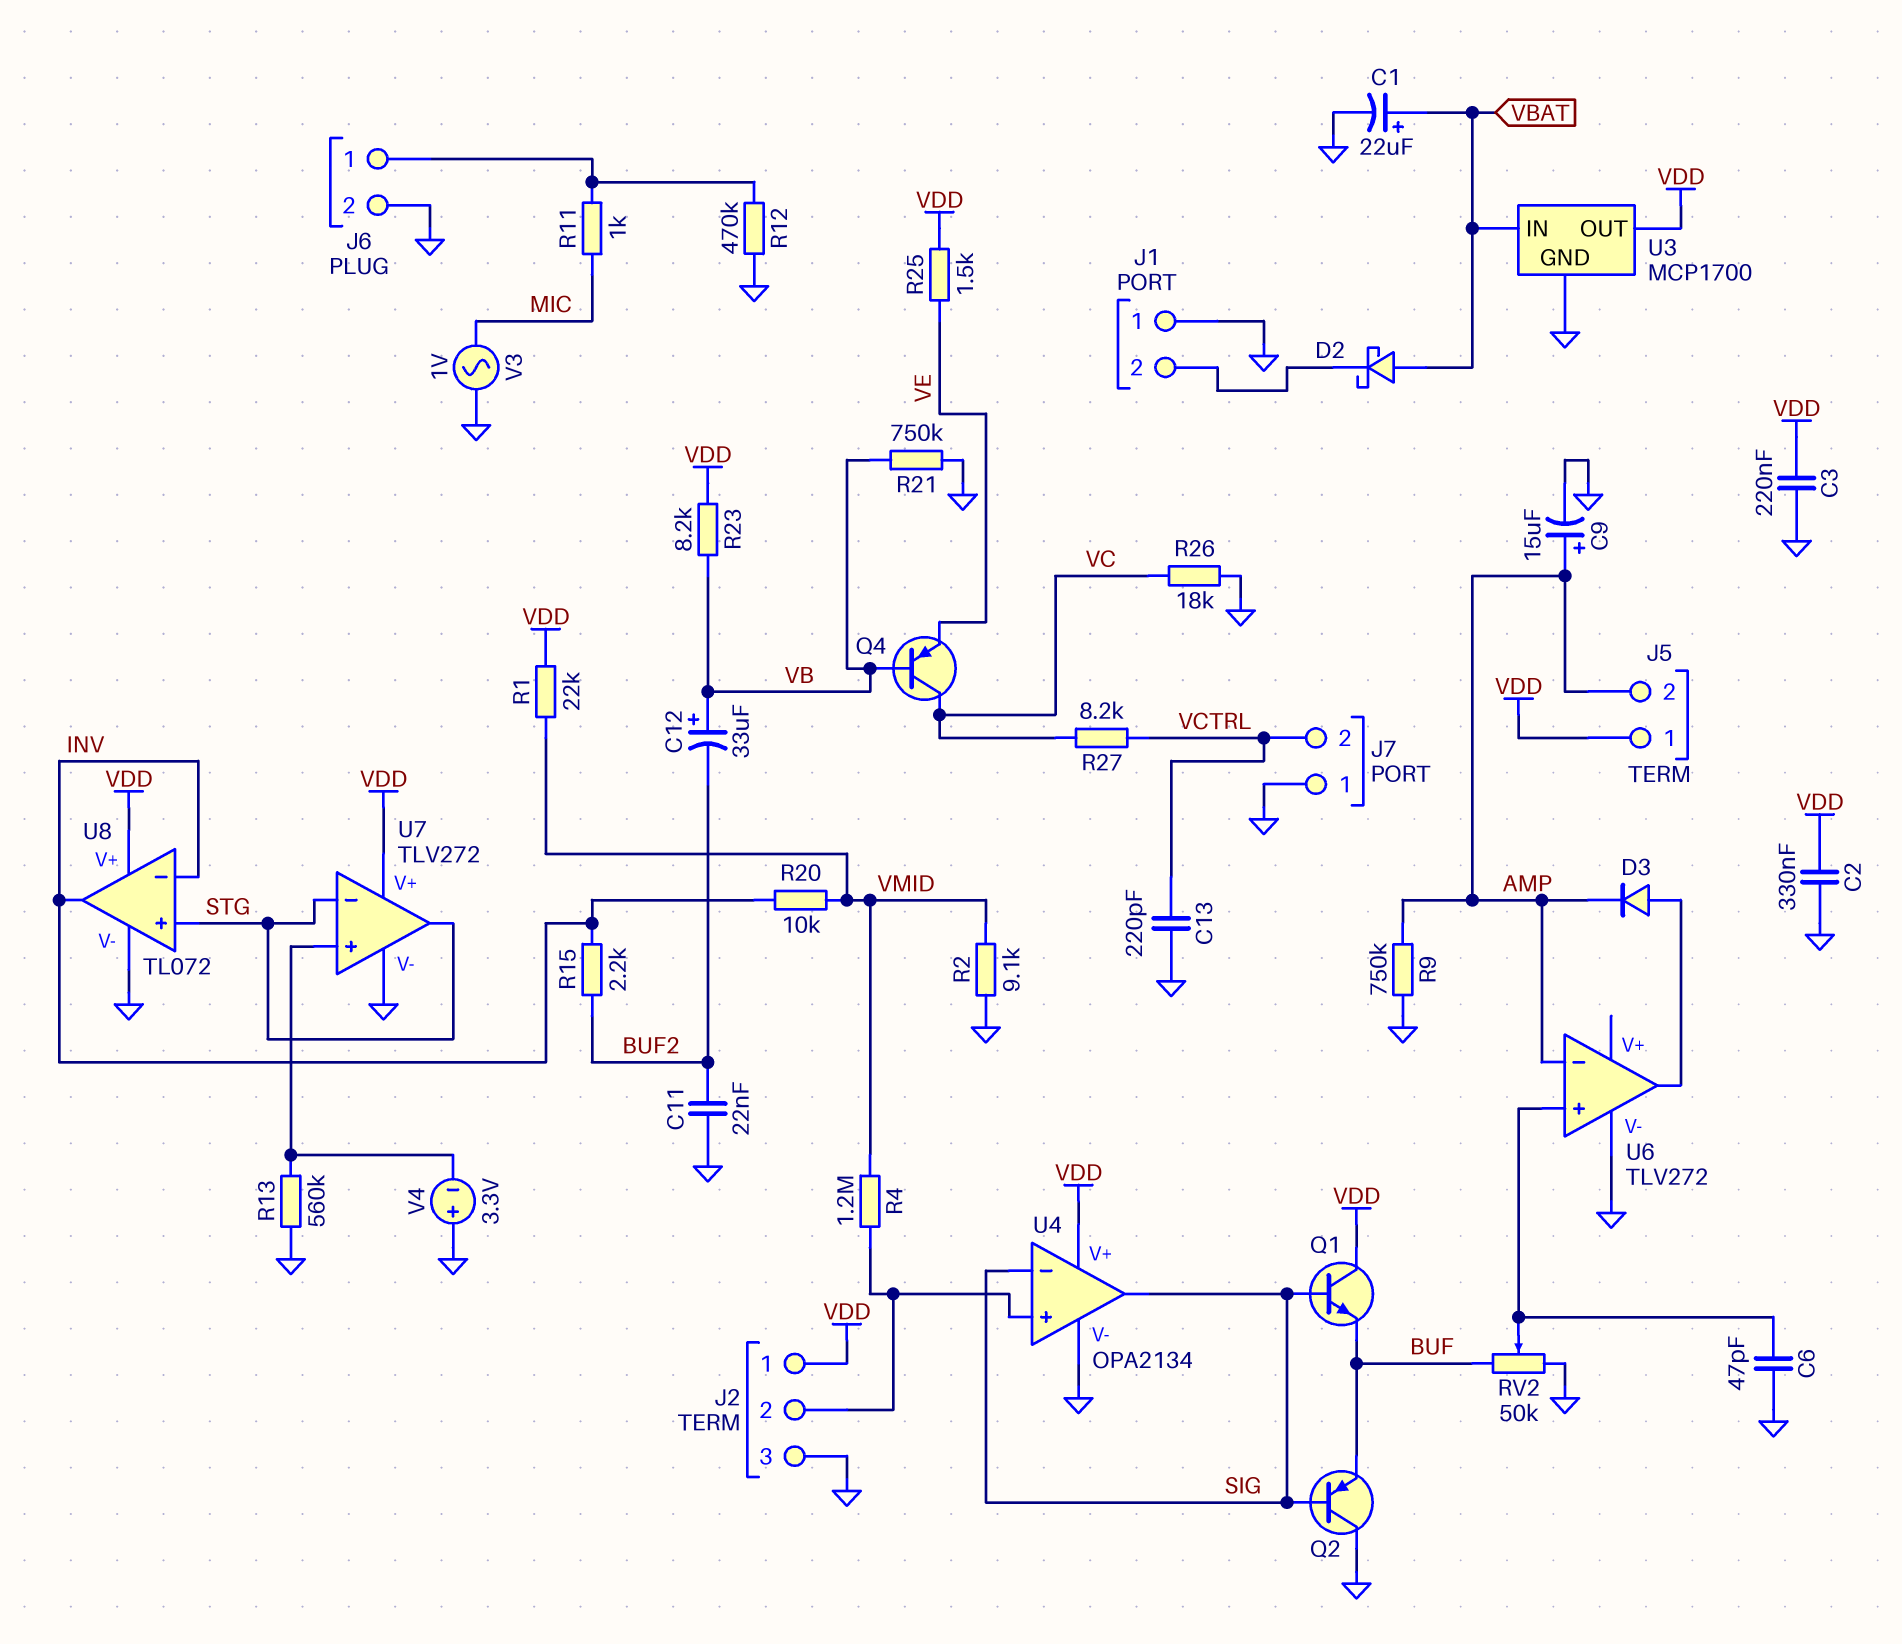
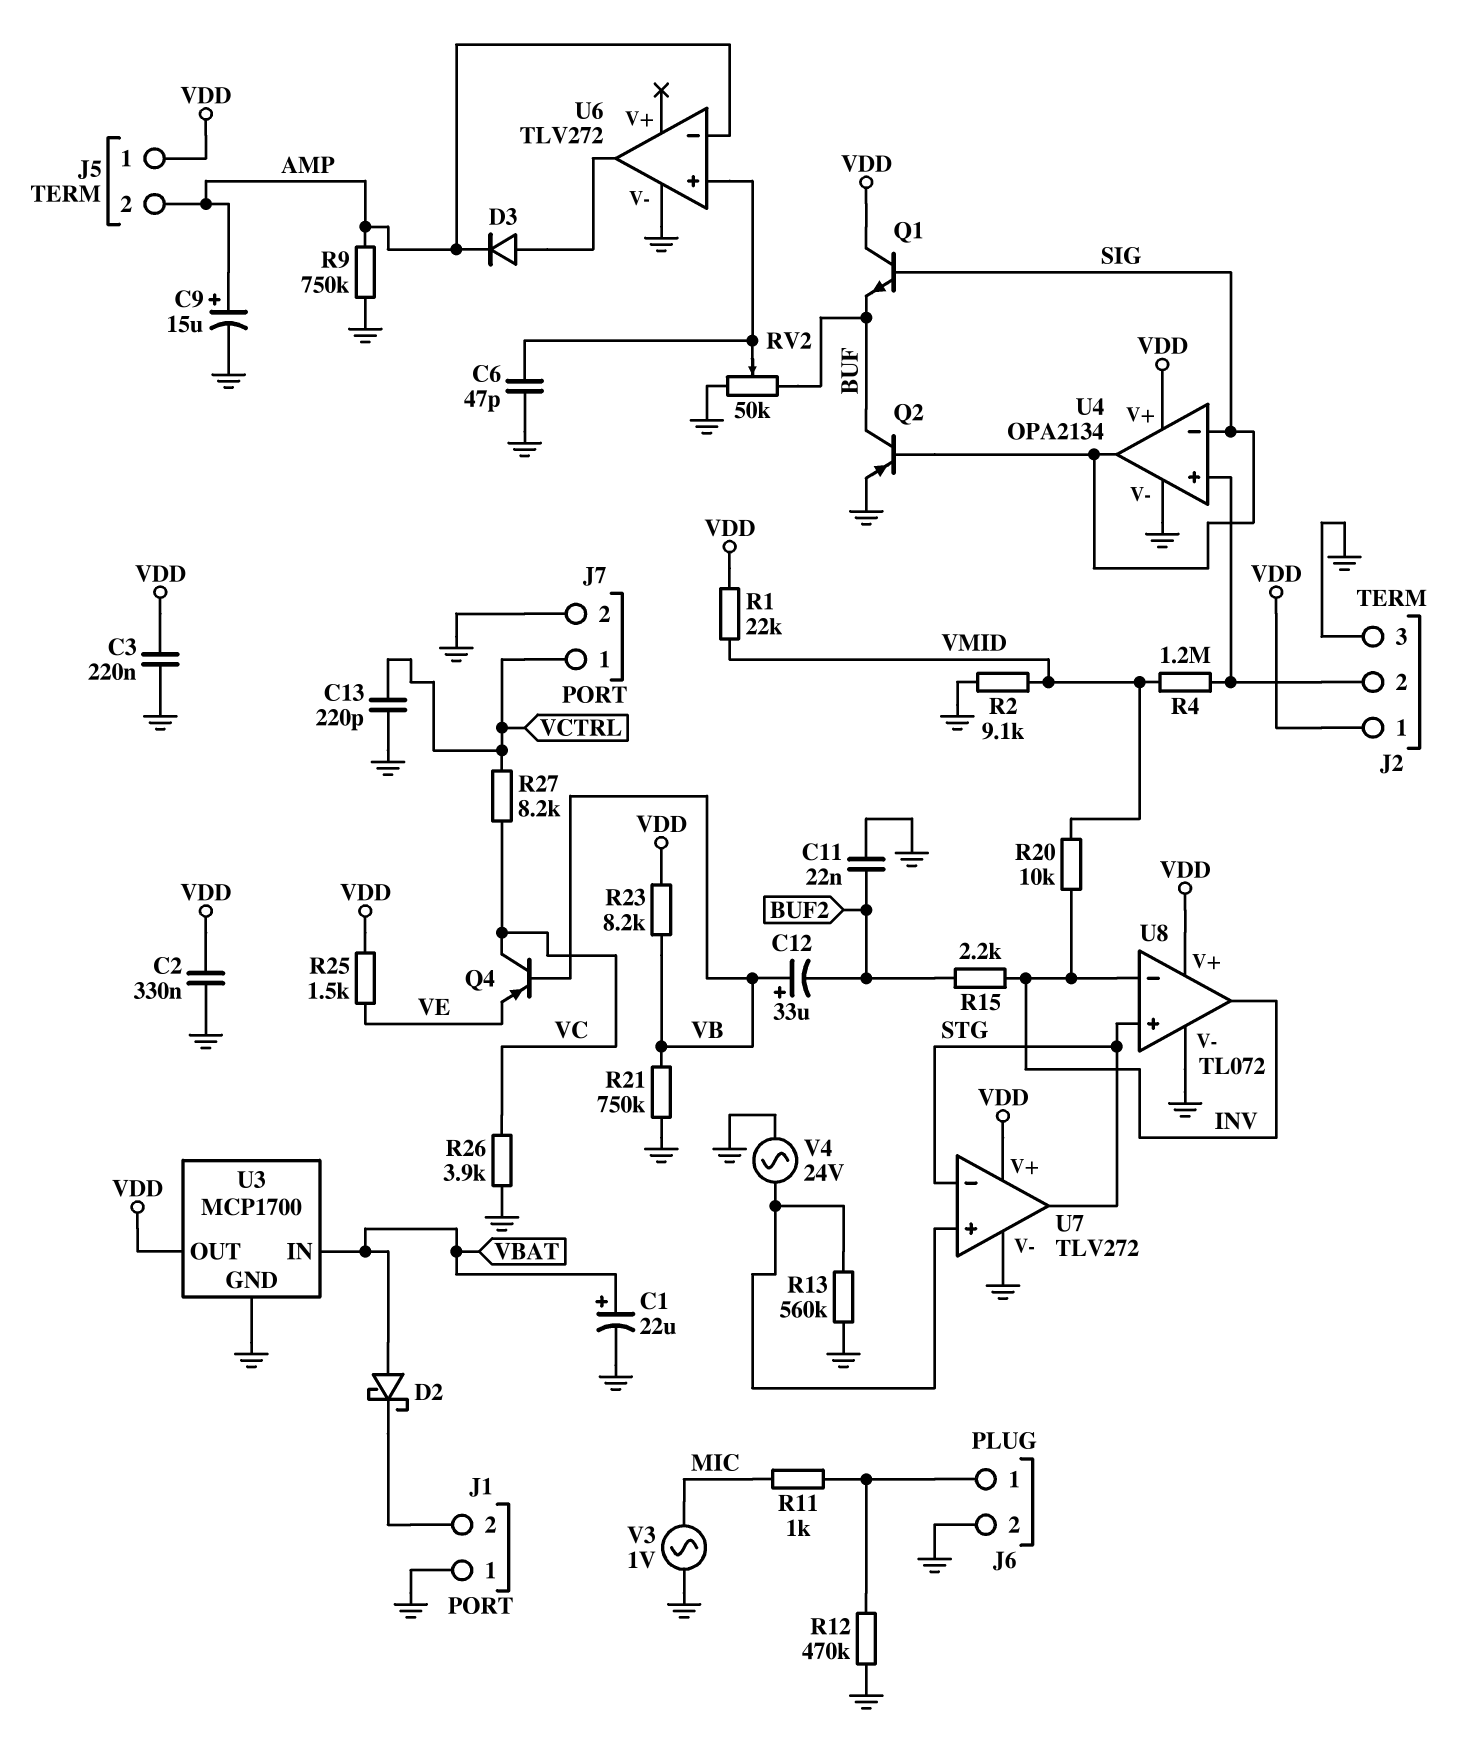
J7 pin 1: GND -> VCTRL
J7 pin 2: VCTRL -> GND
Q2: PNP (B SIG, C GND, E BUF) -> PNP (B SIG, C BUF, E GND)
R26: 18k (GND, VC) -> 3.9k (GND, VC)
V4: 3.3V (plus GND, minus U7/in+) -> AC 24V (GND, U7/in+)

